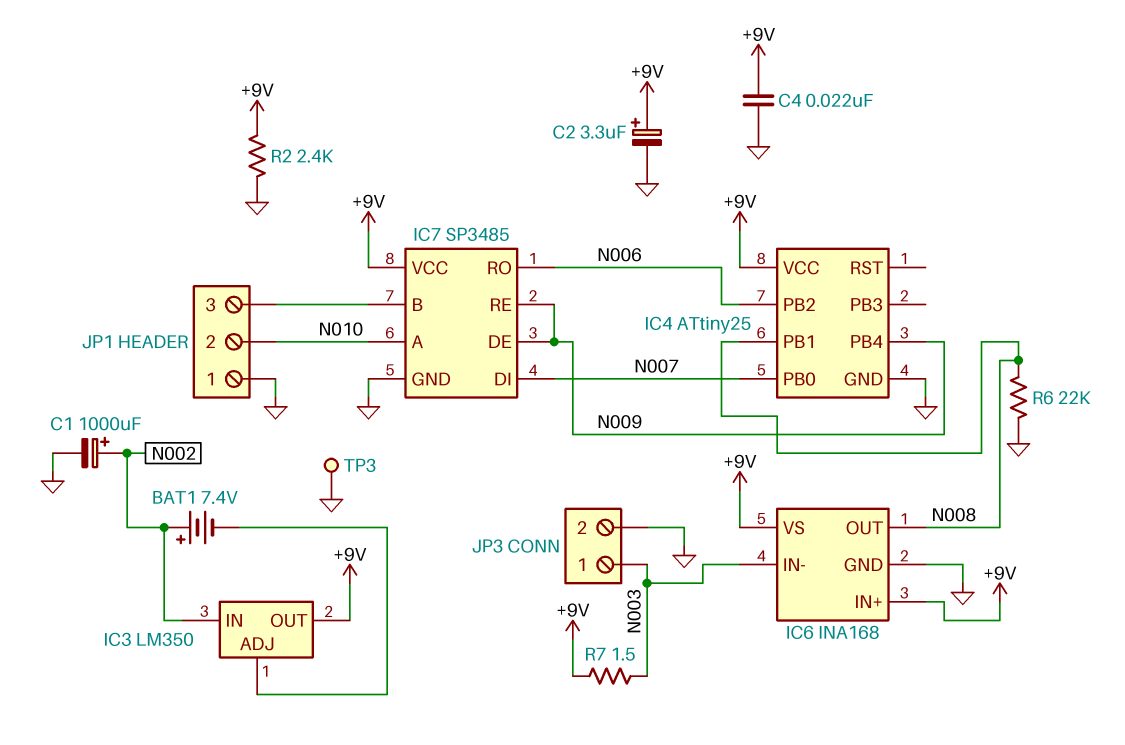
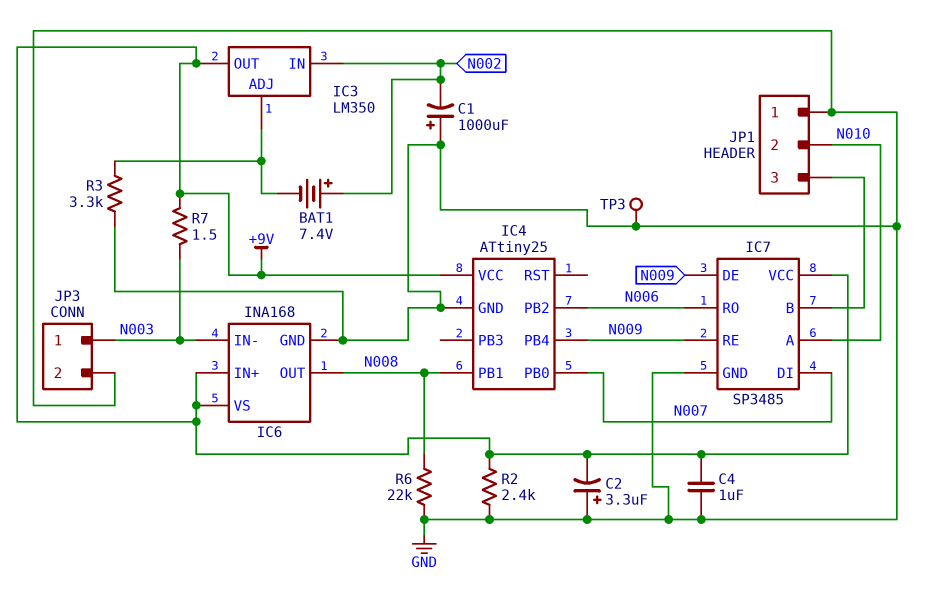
C1: 1000uF (plus N002, minus GND) -> 1000uF (plus GND, minus N002)
C2: 3.3uF (plus +9V, minus GND) -> 3.3uF (plus GND, minus +9V)
C4: 22nF (+9V, GND) -> 1uF (+9V, GND)
R3: none -> 3.3k (GND, IC3/ADJ)

